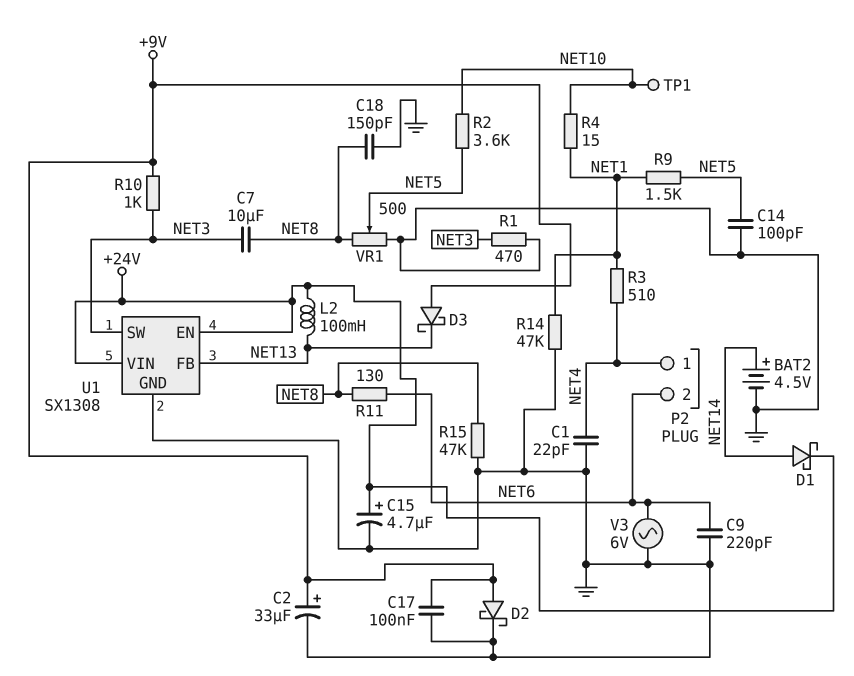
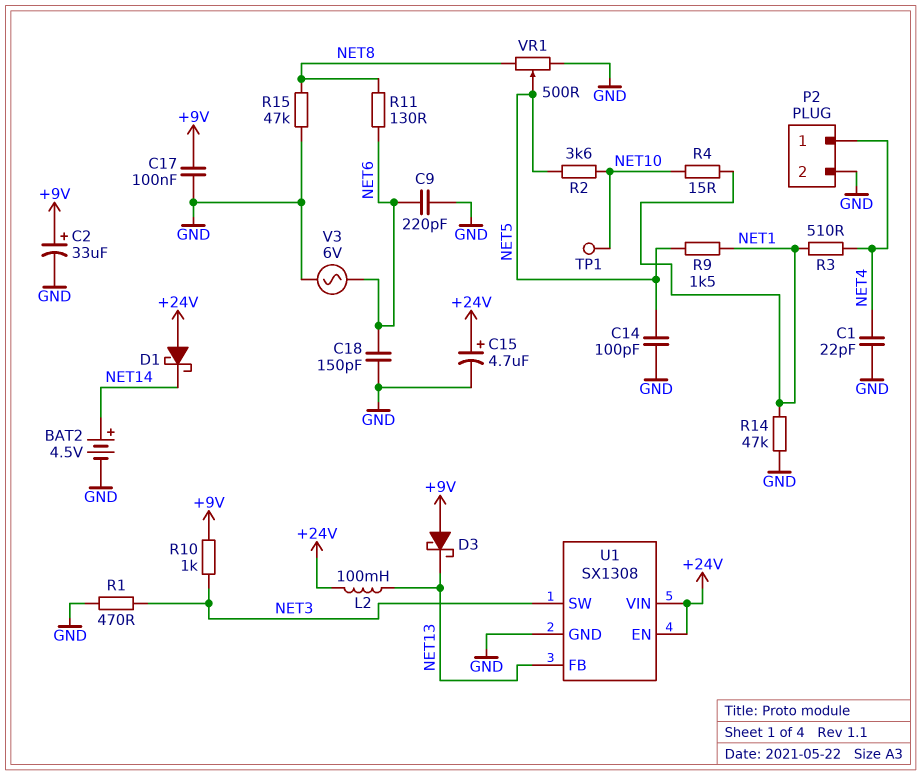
C7: 10uF (NET3, NET8) -> none
C18: 150pF (GND, NET8) -> 150pF (GND, NET6)
D1: schottky (A NET14, K +24V) -> schottky (A +24V, K NET14)
D2: schottky (A +9V, K GND) -> none
P2 pin 2: NET6 -> GND

